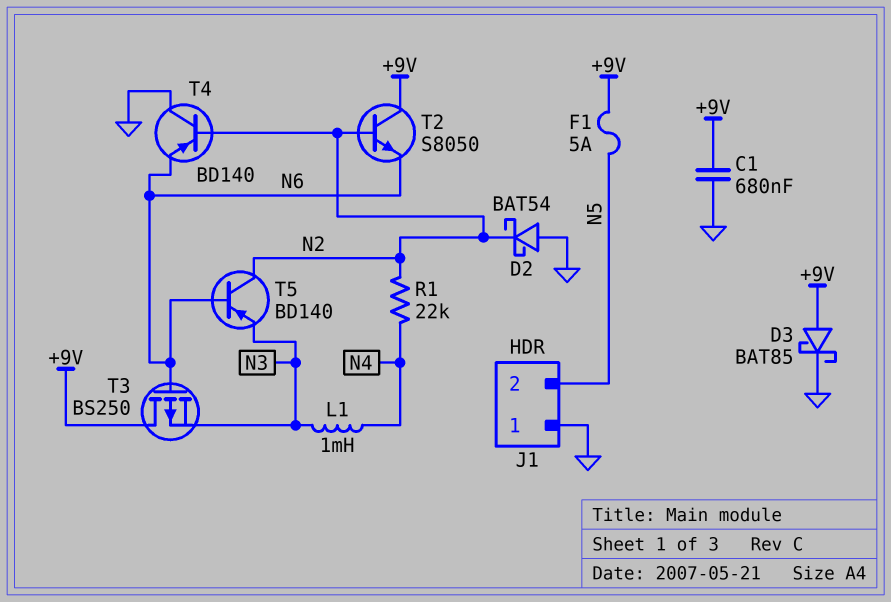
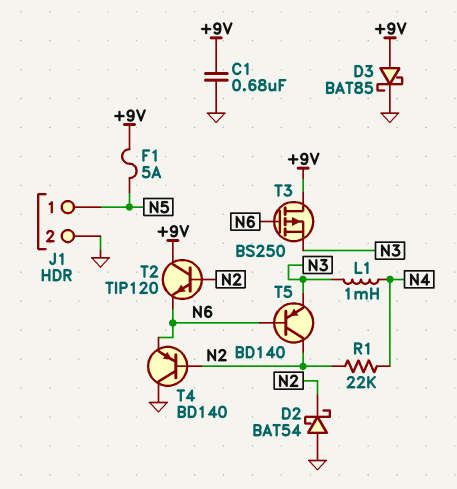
J1 pin 1: GND -> N5
J1 pin 2: N5 -> GND
T2: NPN S8050 (B N2, C +9V, E N6) -> NPN TIP120 (B N2, C +9V, E N6)

